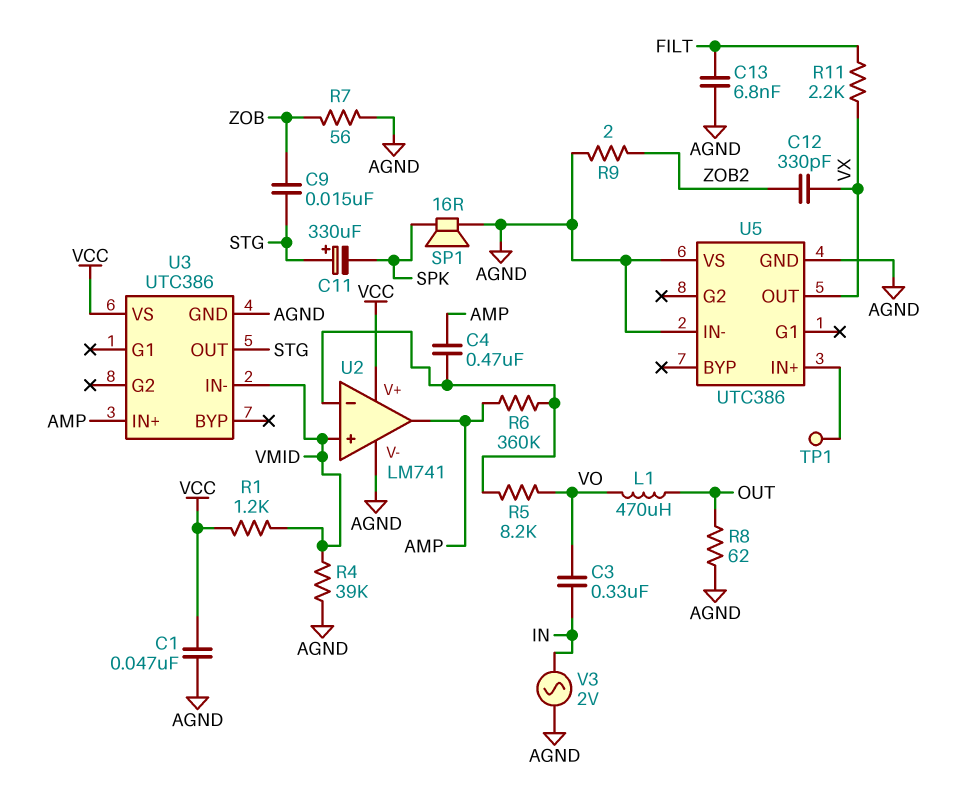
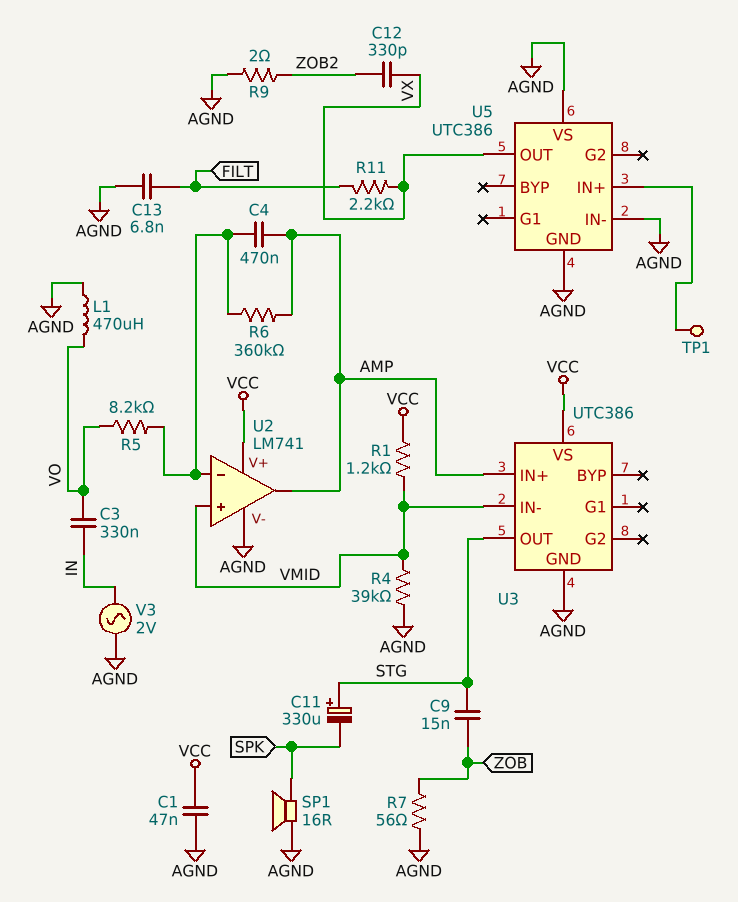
L1: 470uH (OUT, VO) -> 470uH (AGND, VO)
R8: 62 (AGND, OUT) -> none

